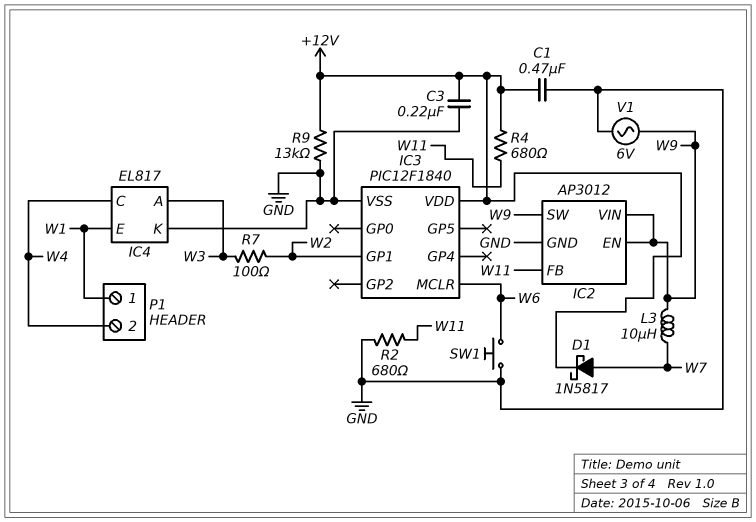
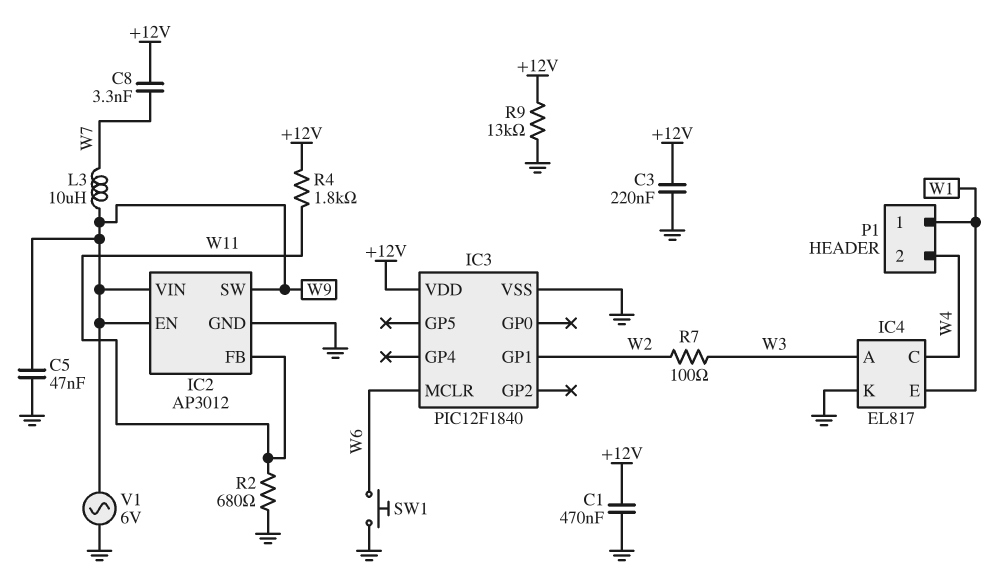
C5: none -> 47nF (GND, W9)
C8: none -> 3.3nF (+12V, W7)
D1: schottky 1N5817 (A W7, K +12V) -> none
R4: 680 (+12V, W11) -> 1.8k (+12V, W11)

